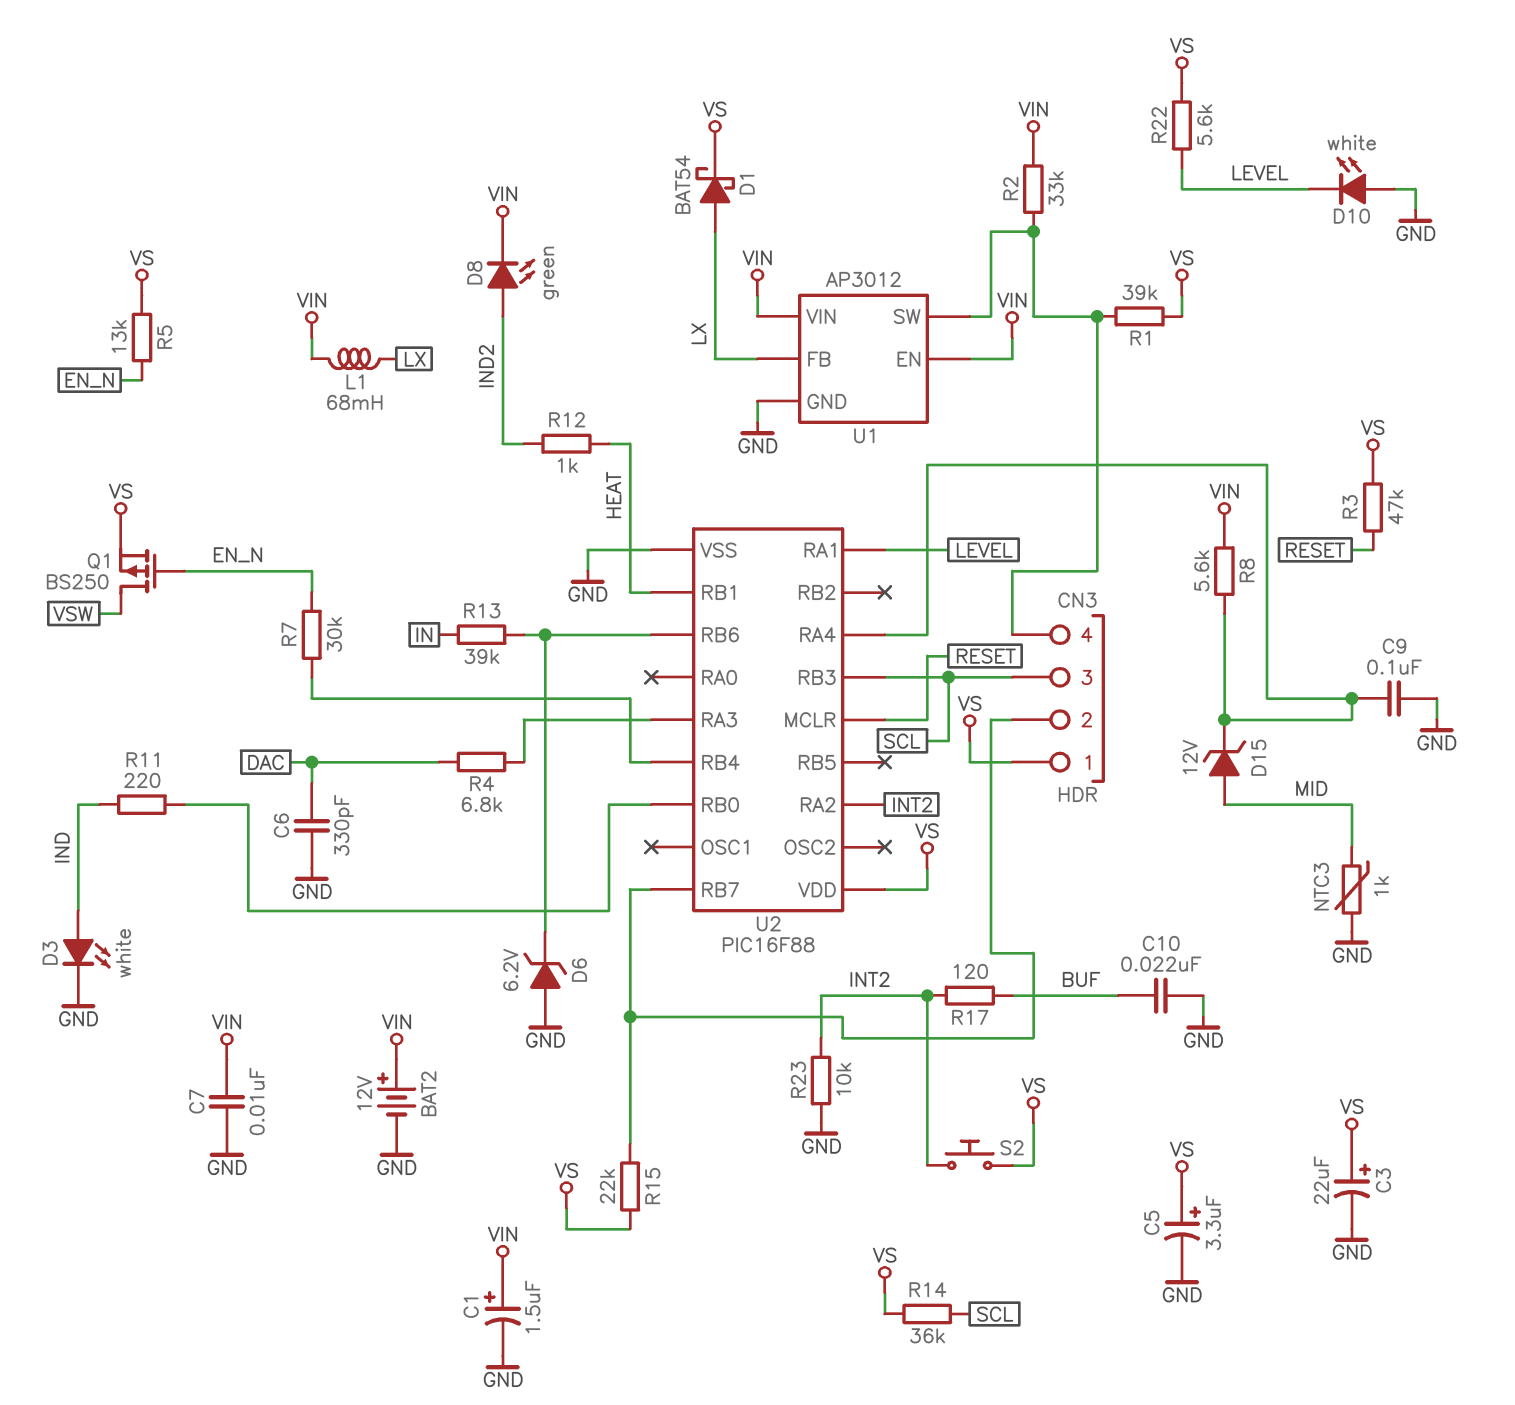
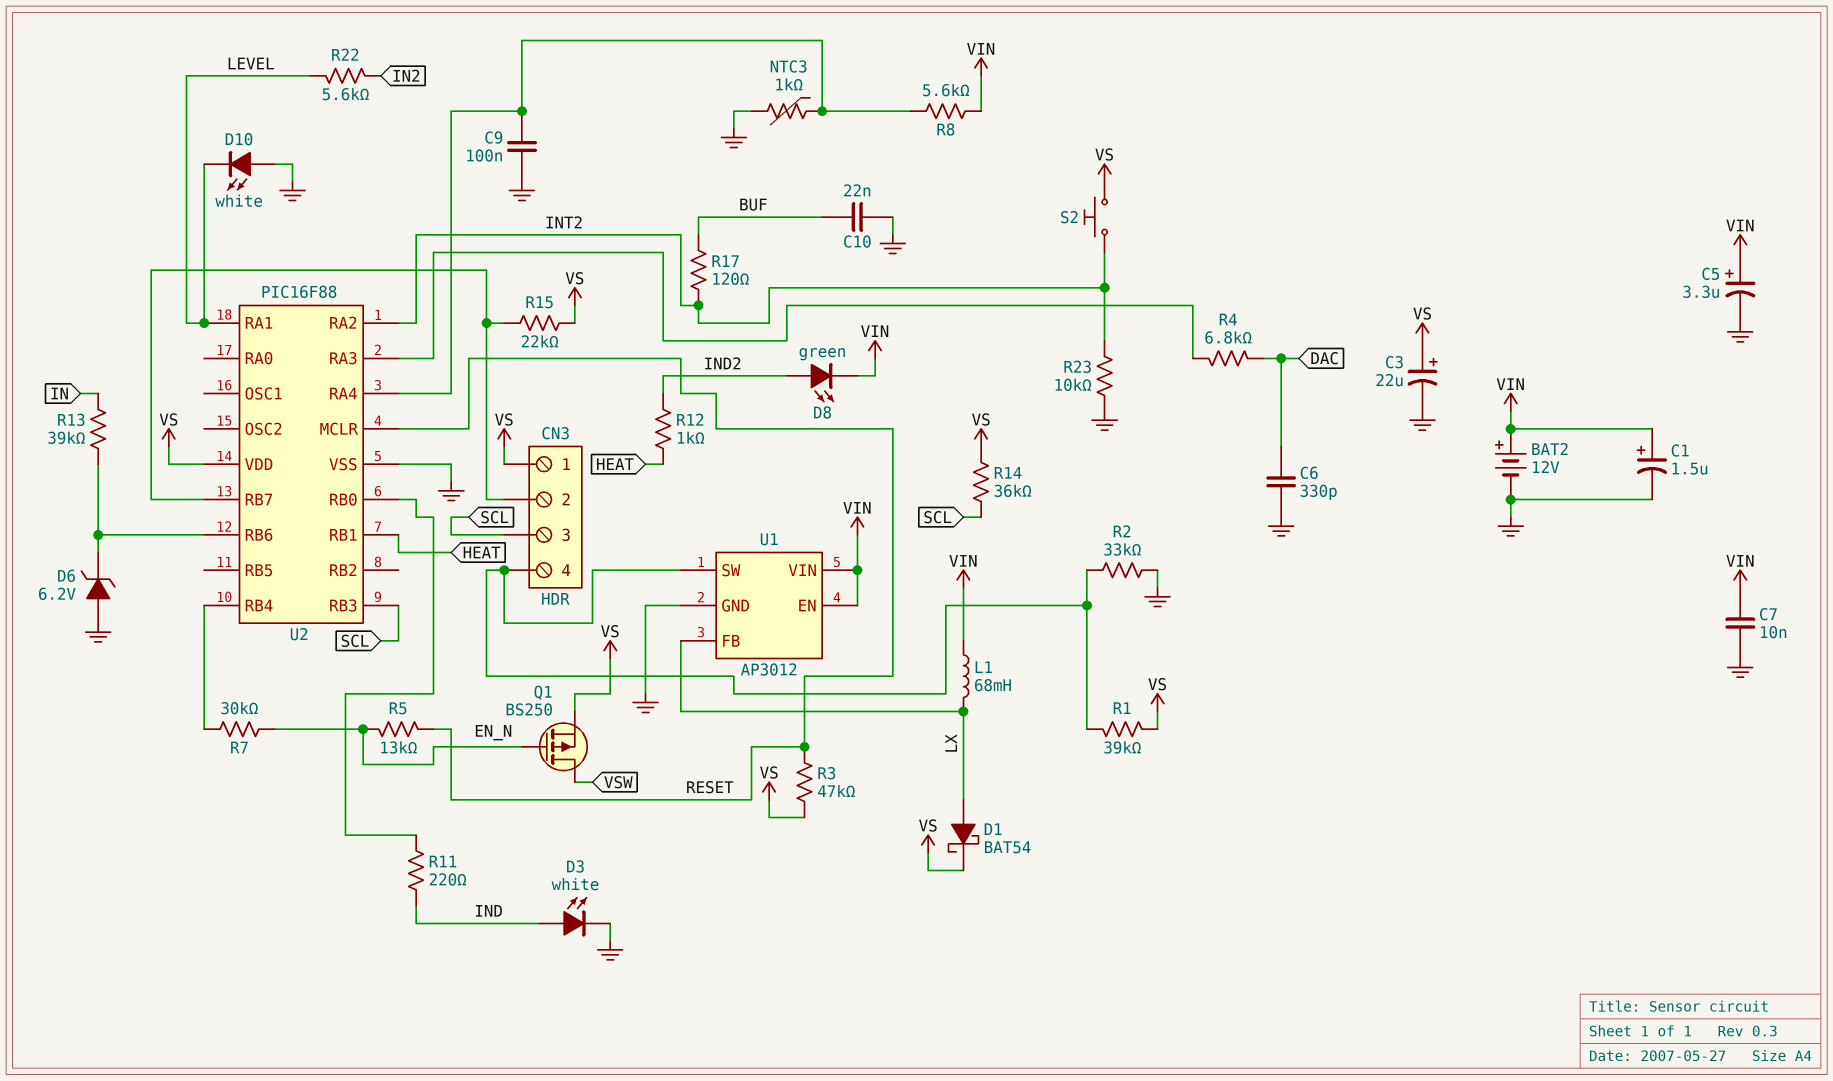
C5: 3.3uF (plus VS, minus GND) -> 3.3uF (plus VIN, minus GND)
D15: zener 12V (A MID, K U2/RA4) -> none
NTC3: 1k (GND, MID) -> 1k (GND, U2/RA4)
R2: 33k (CN3/4, VIN) -> 33k (CN3/4, GND)
R5: 13k (EN_N, VS) -> 13k (EN_N, RESET)
R22: 5.6k (LEVEL, VS) -> 5.6k (IN2, LEVEL)

